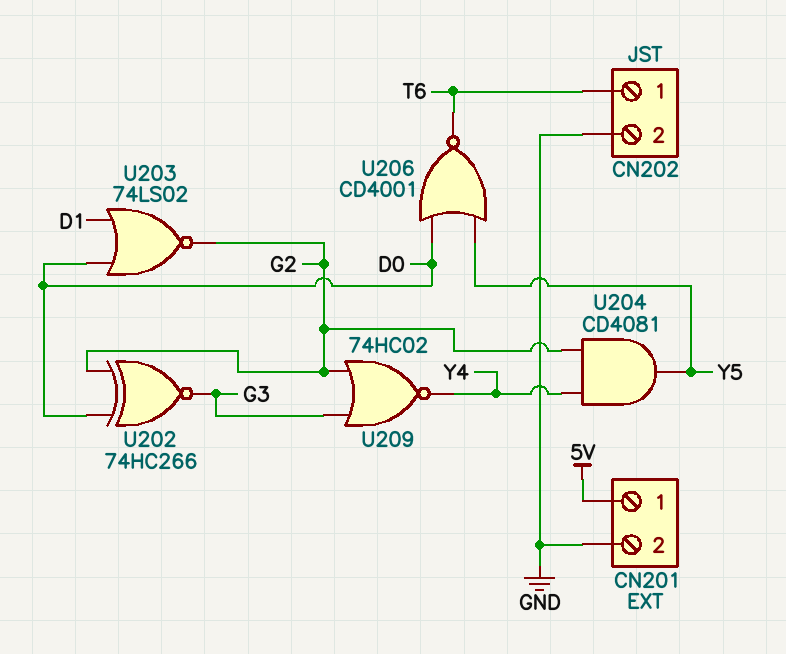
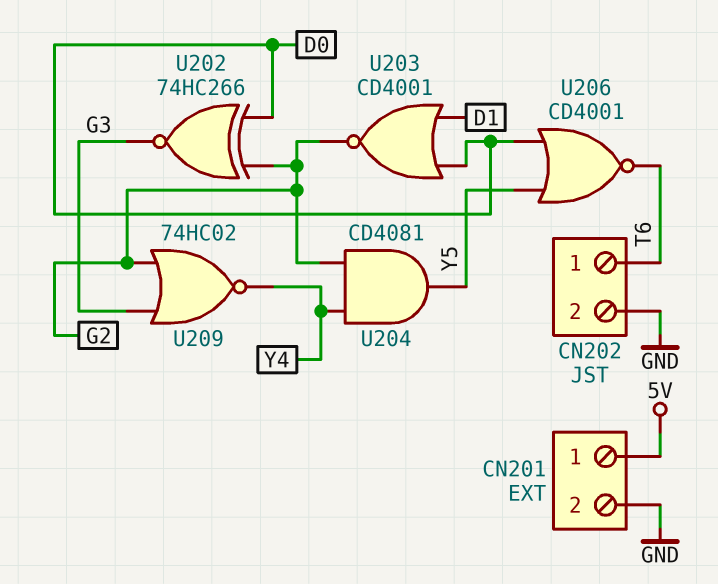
U203: NOR 74LS02 (in D0, in D1, out G2) -> NOR CD4001 (in D0, in D1, out G2)

